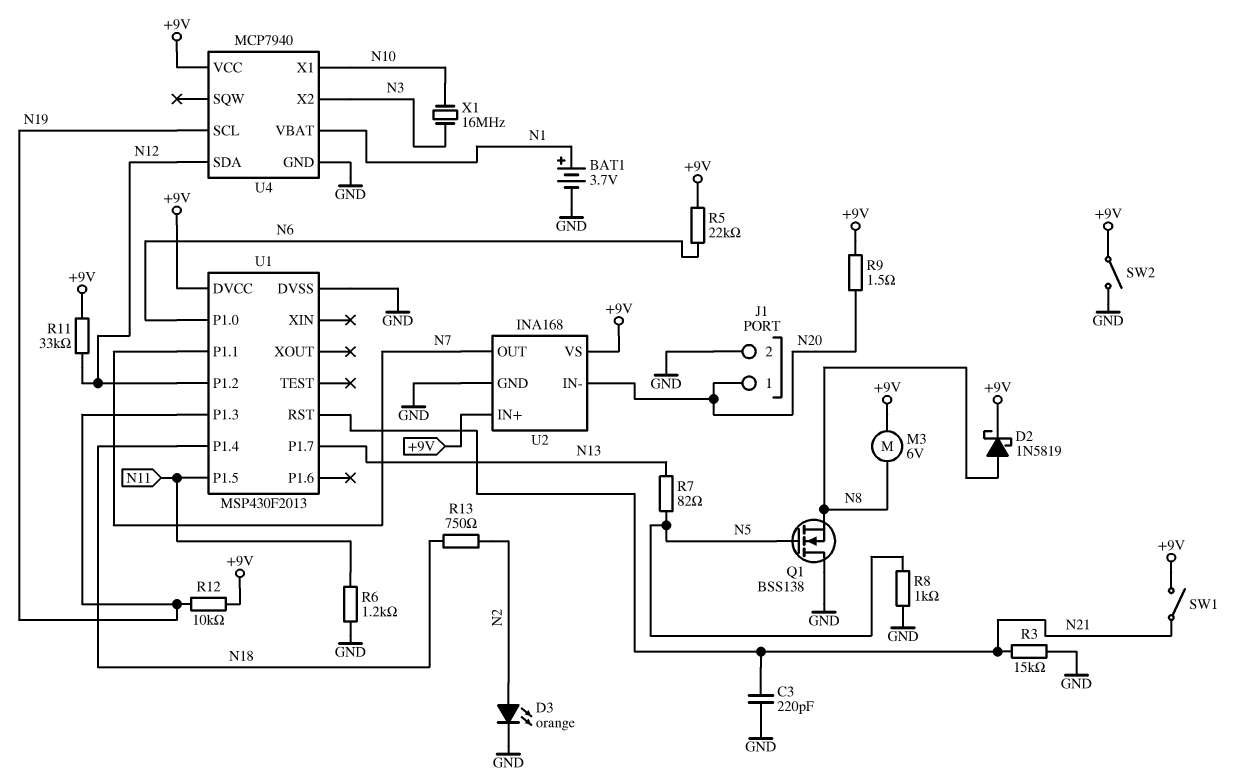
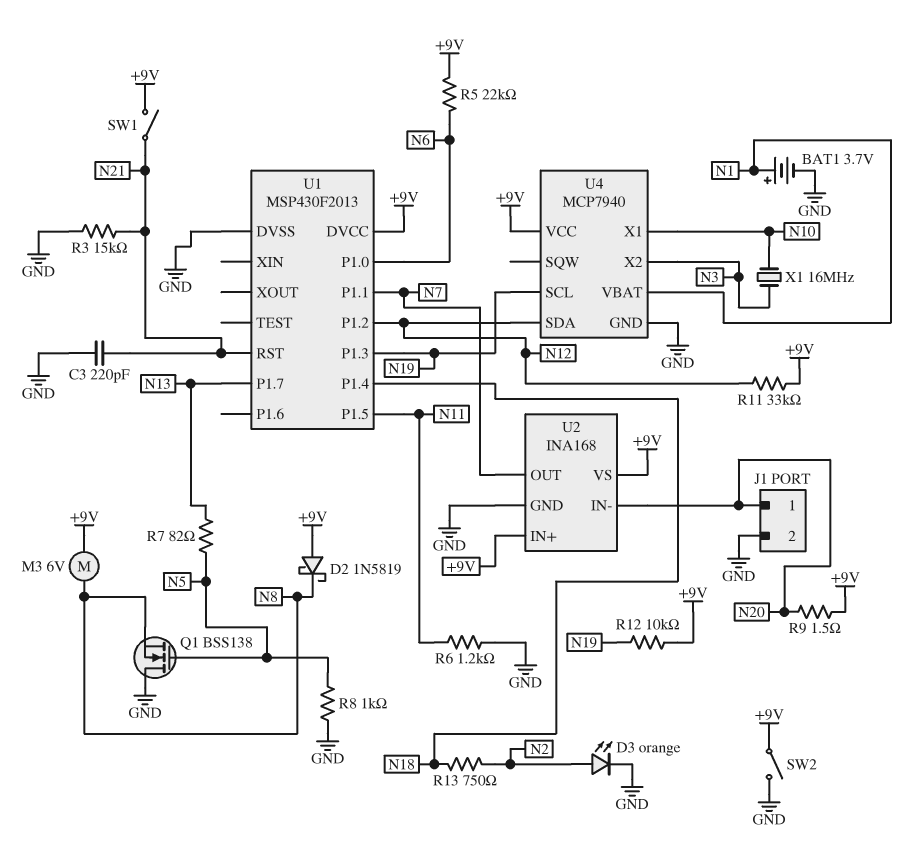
D2: schottky 1N5819 (A N8, K +9V) -> schottky 1N5819 (A +9V, K N8)

